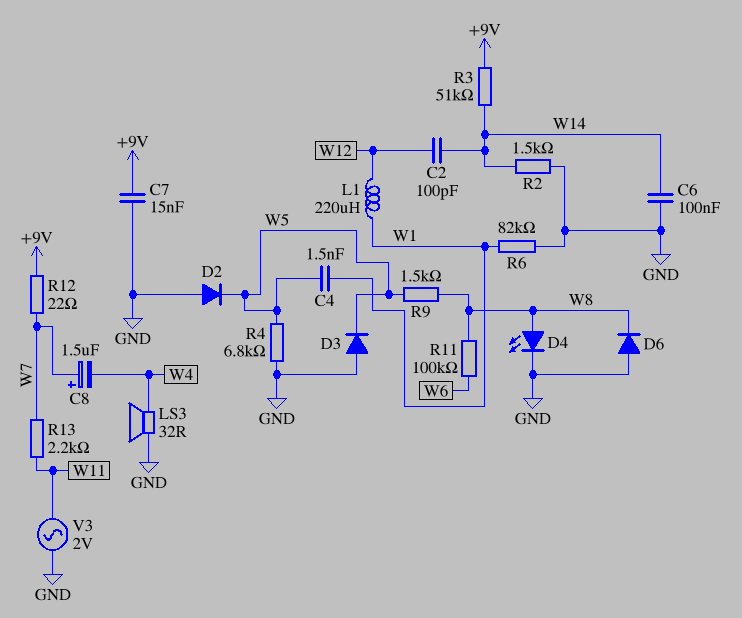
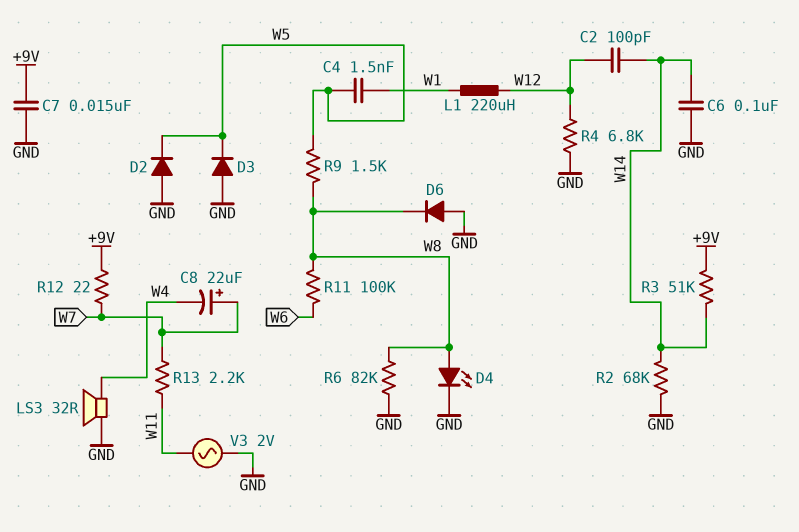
C8: 1.5uF (plus W7, minus W4) -> 22uF (plus W7, minus W4)
R2: 1.5k (GND, W14) -> 68k (GND, W14)
R4: 6.8k (GND, W5) -> 6.8k (GND, W12)
R6: 82k (GND, W1) -> 82k (GND, W8)

